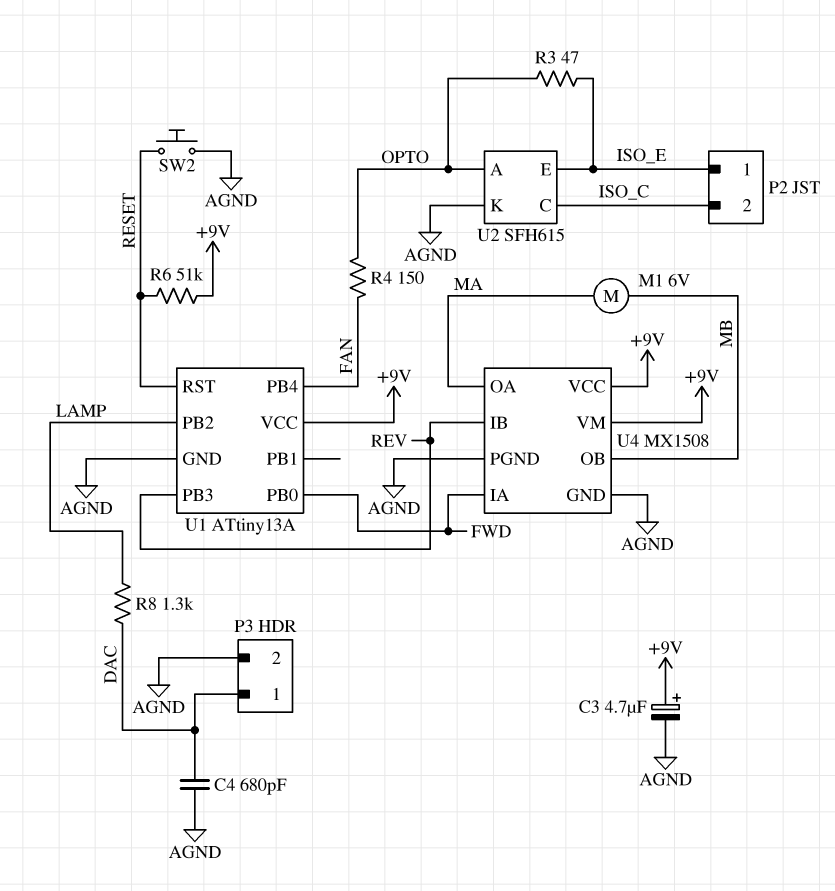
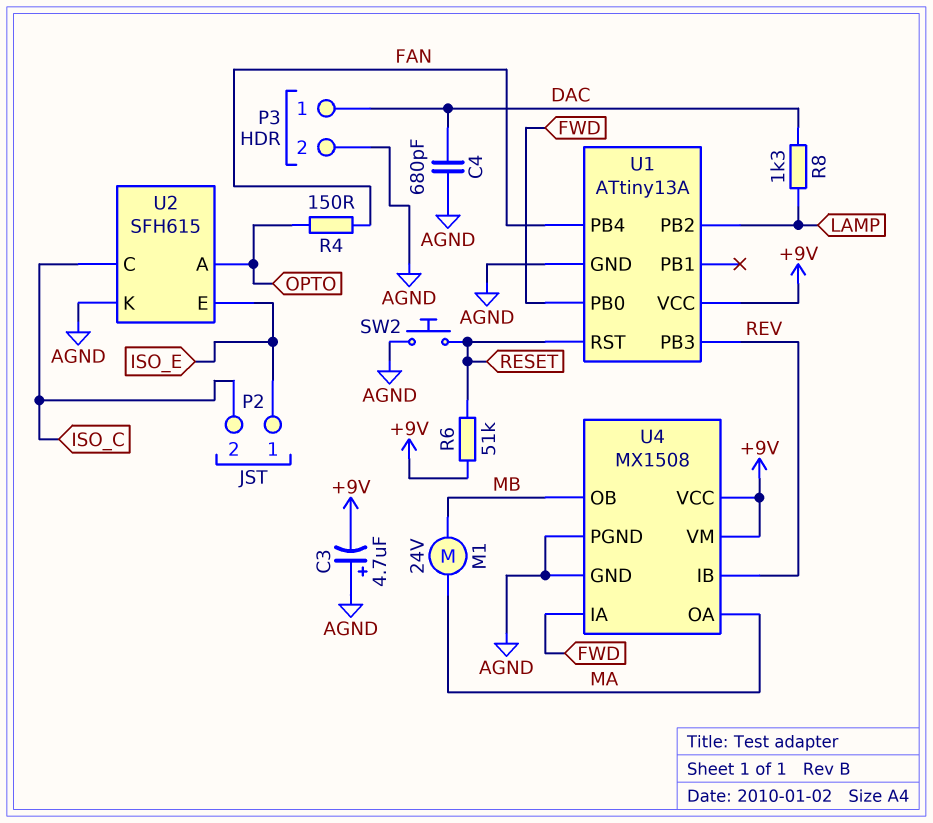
C3: 4.7uF (plus +9V, minus AGND) -> 4.7uF (plus AGND, minus +9V)
M1: motor 6V (MA, MB) -> motor 24V (MA, MB)
R3: 47 (ISO_E, OPTO) -> none

